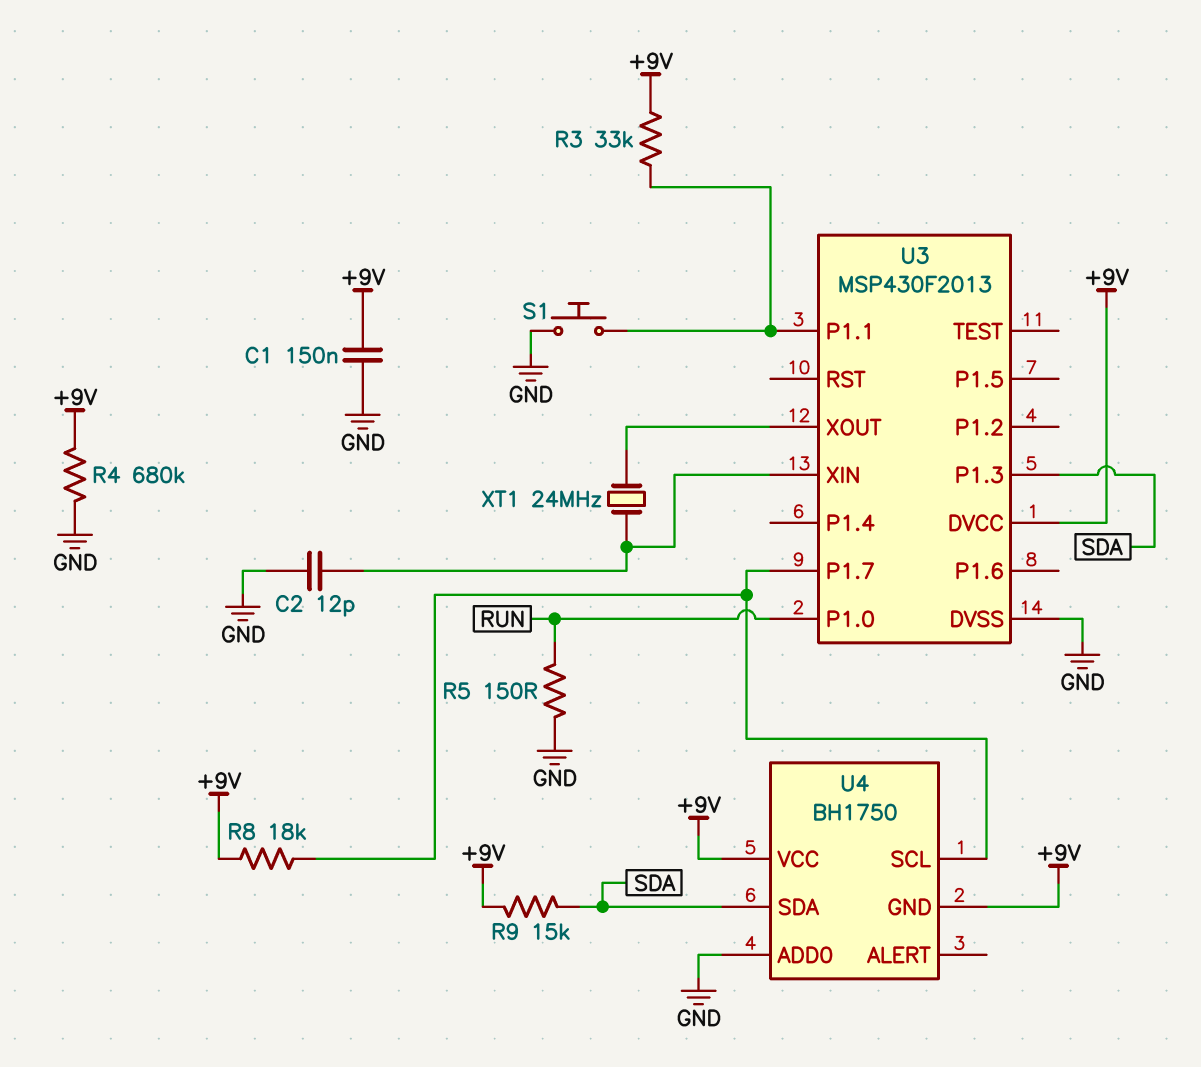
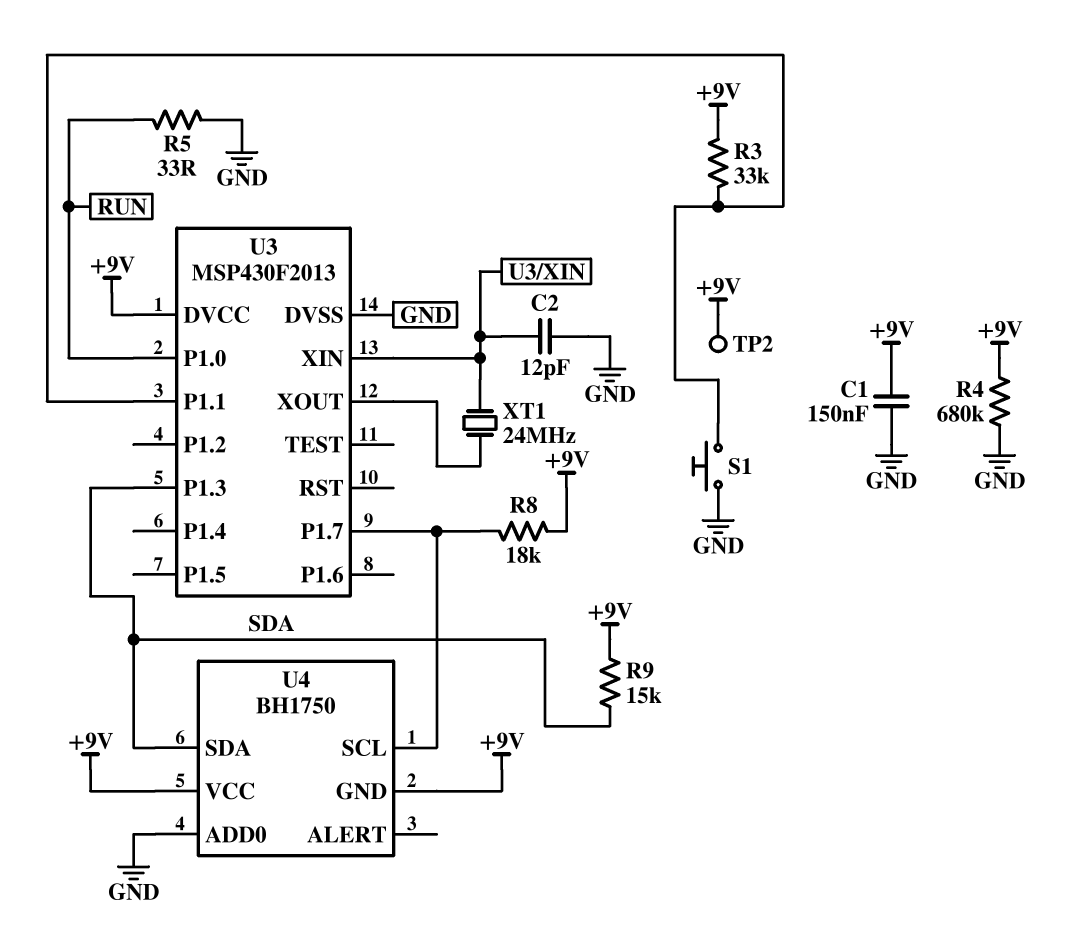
R5: 150 (GND, RUN) -> 33 (GND, RUN)
TP2: none -> test point (+9V)

